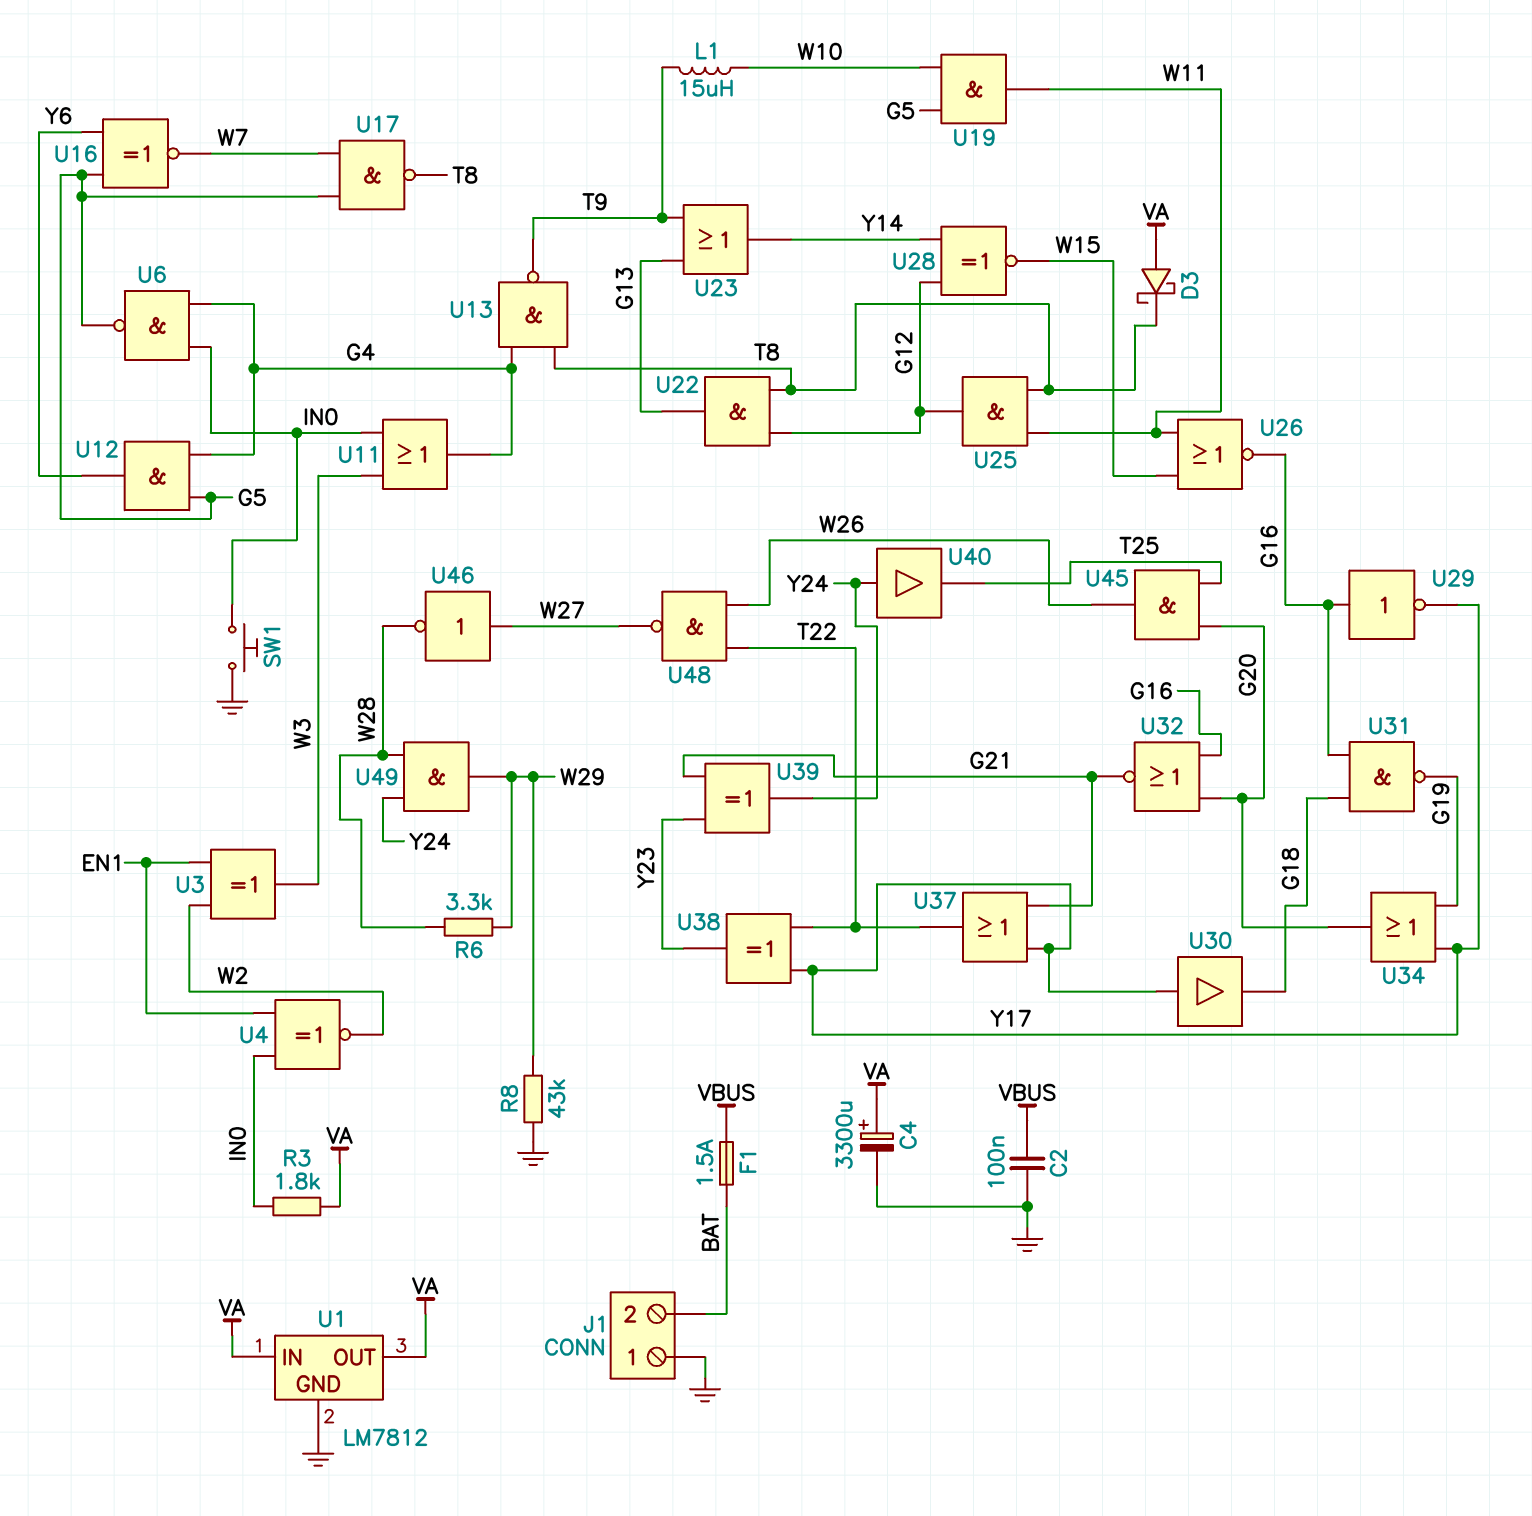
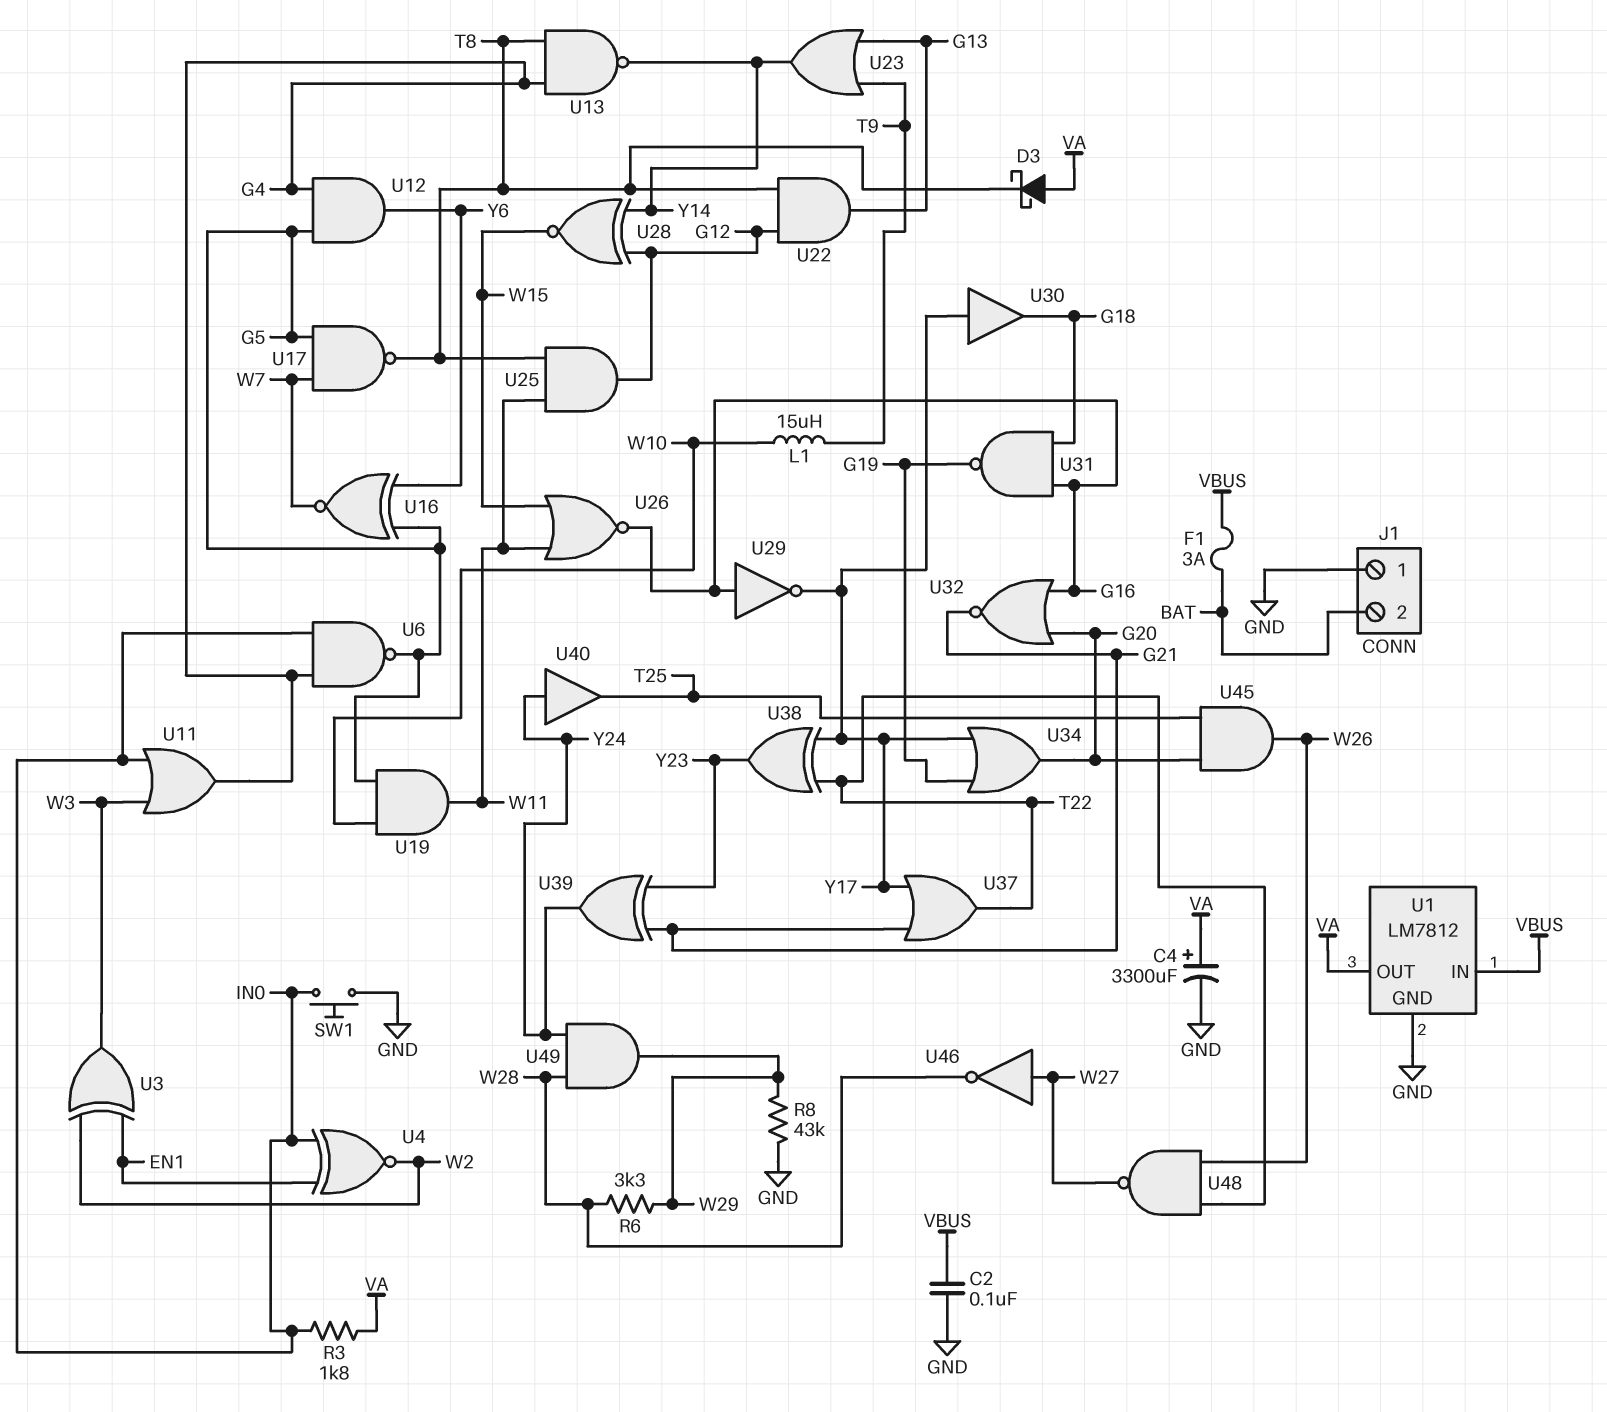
F1: 1.5A (BAT, VBUS) -> 3A (BAT, VBUS)
U1 pin IN: VA -> VBUS
U13: NAND (in G4, in T8, out T9) -> NAND (in G4, in T8, out Y14)

